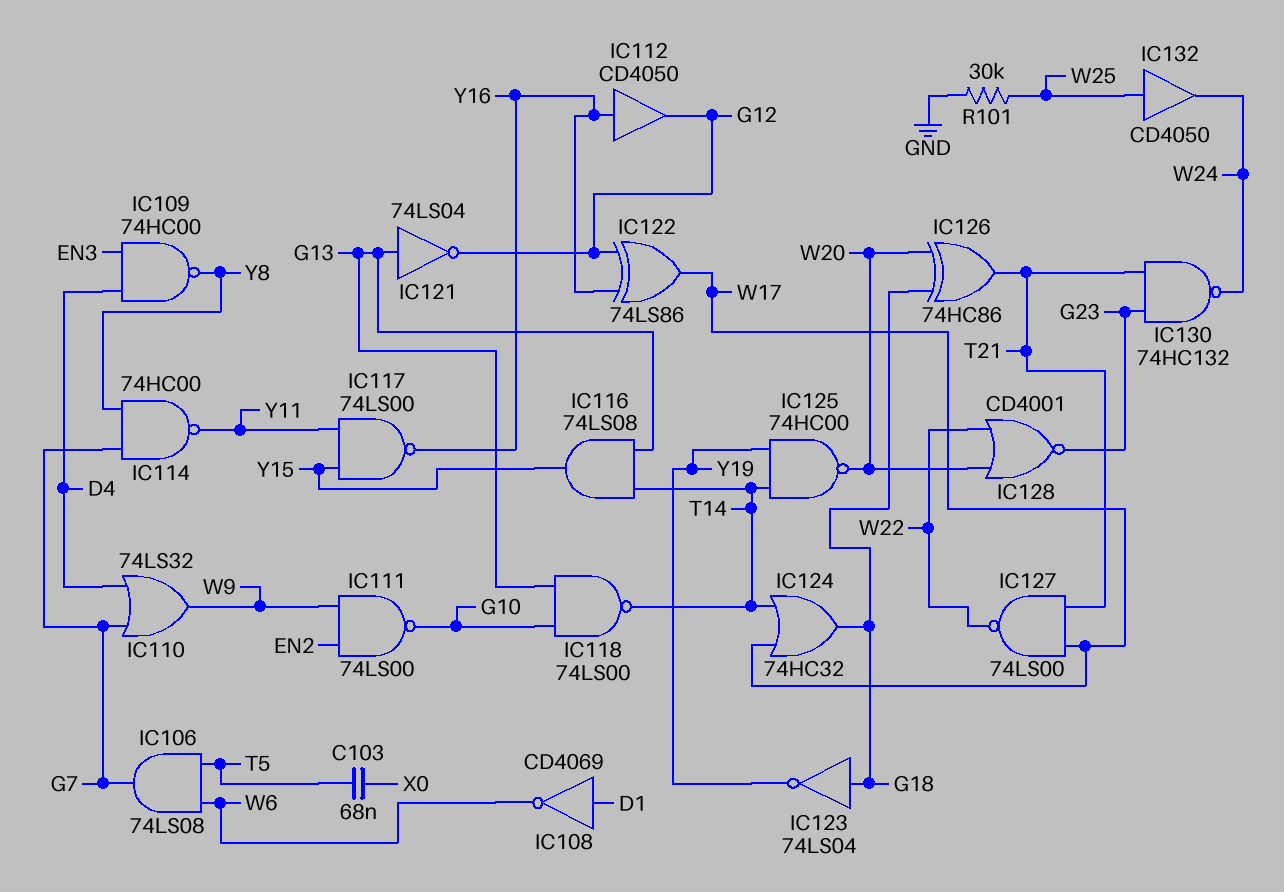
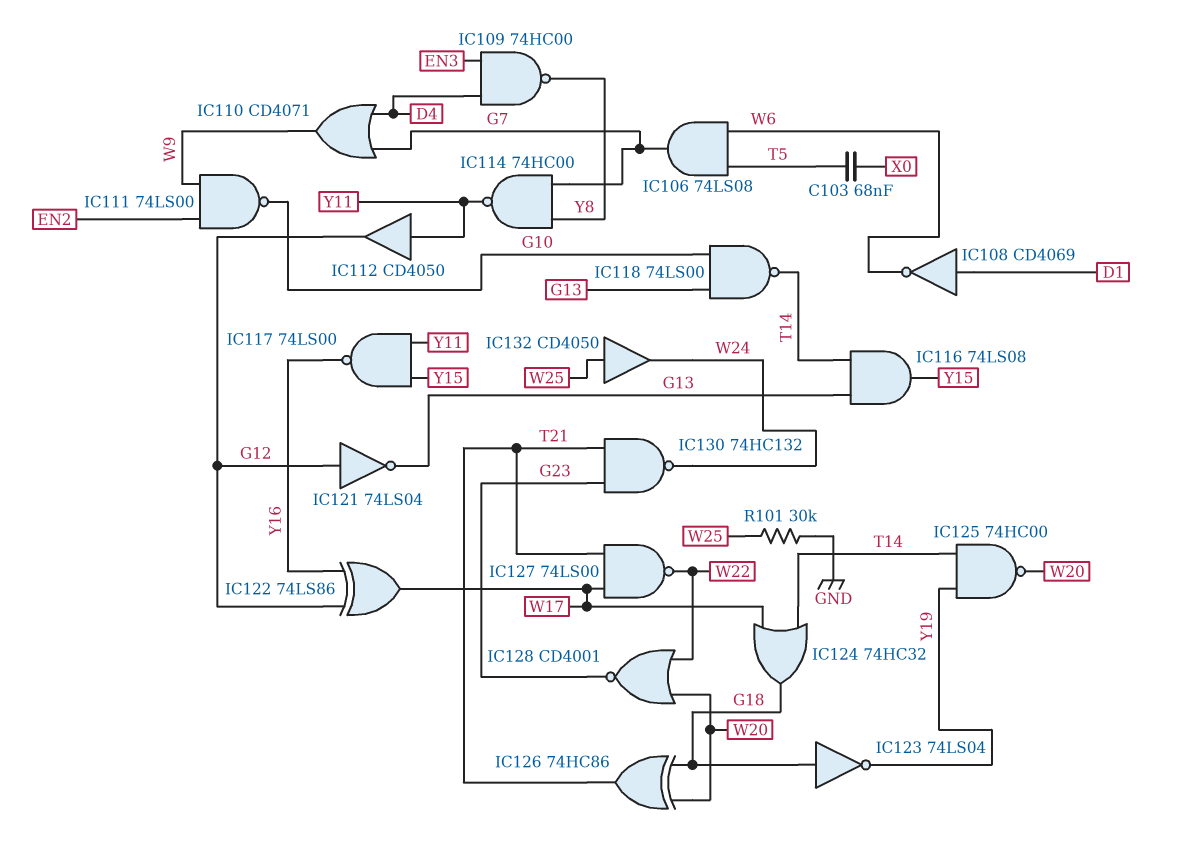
IC110: OR 74LS32 (in D4, in G7, out W9) -> OR CD4071 (in D4, in G7, out W9)
IC112: buffer CD4050 (in Y16, out G12) -> buffer CD4050 (in Y11, out G12)
IC121: NOT 74LS04 (in G13, out G12) -> NOT 74LS04 (in G12, out G13)

